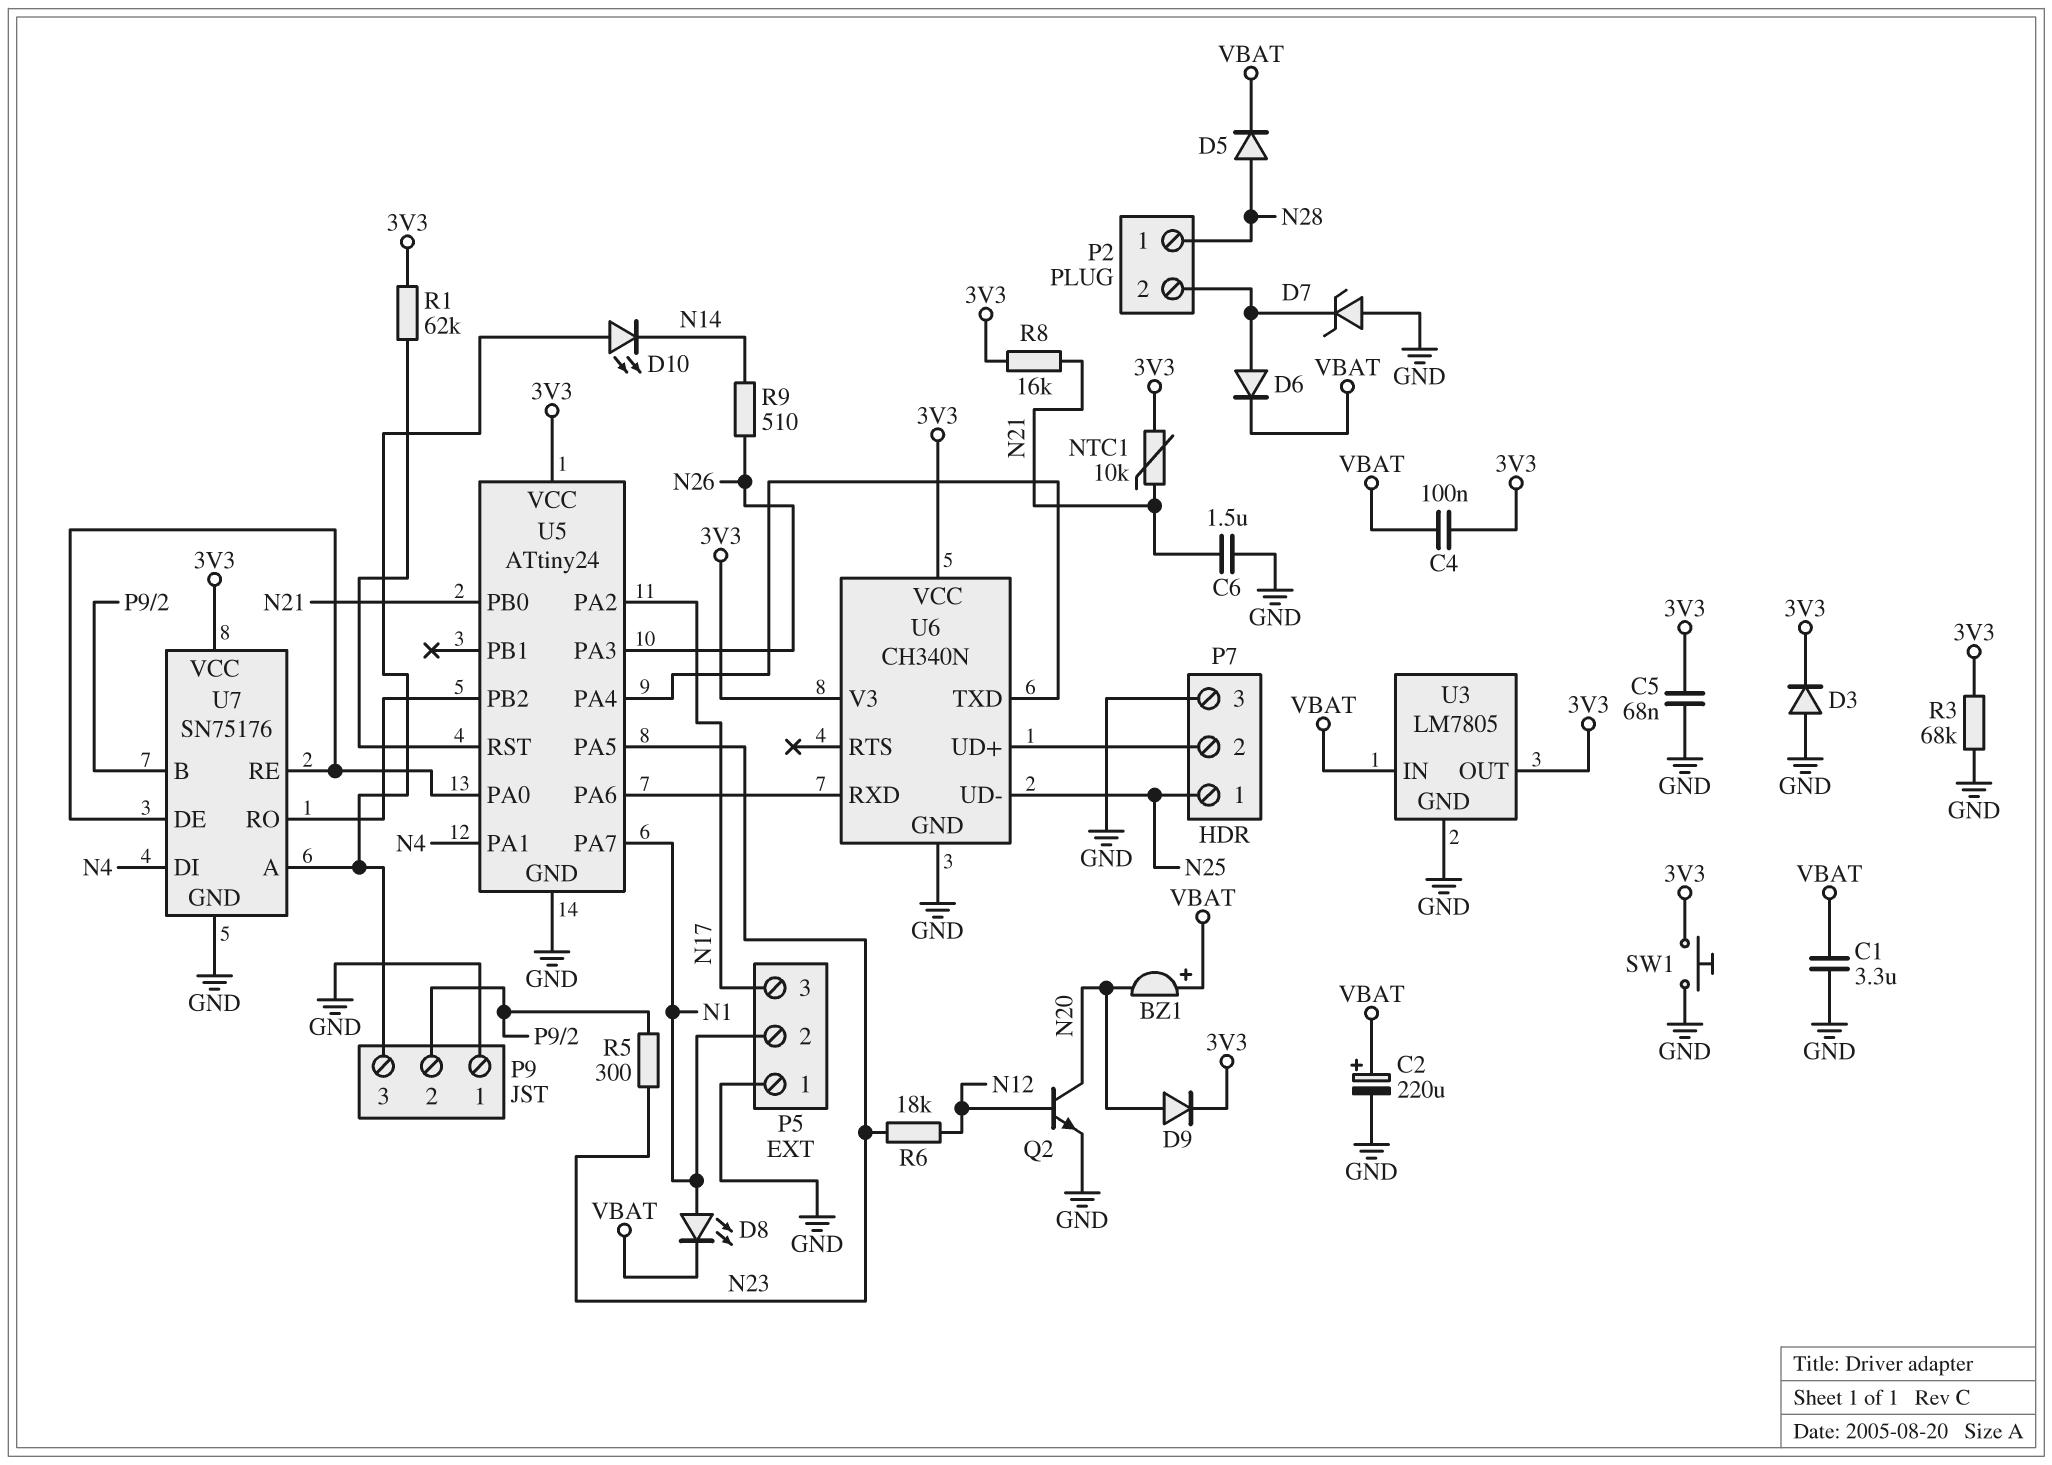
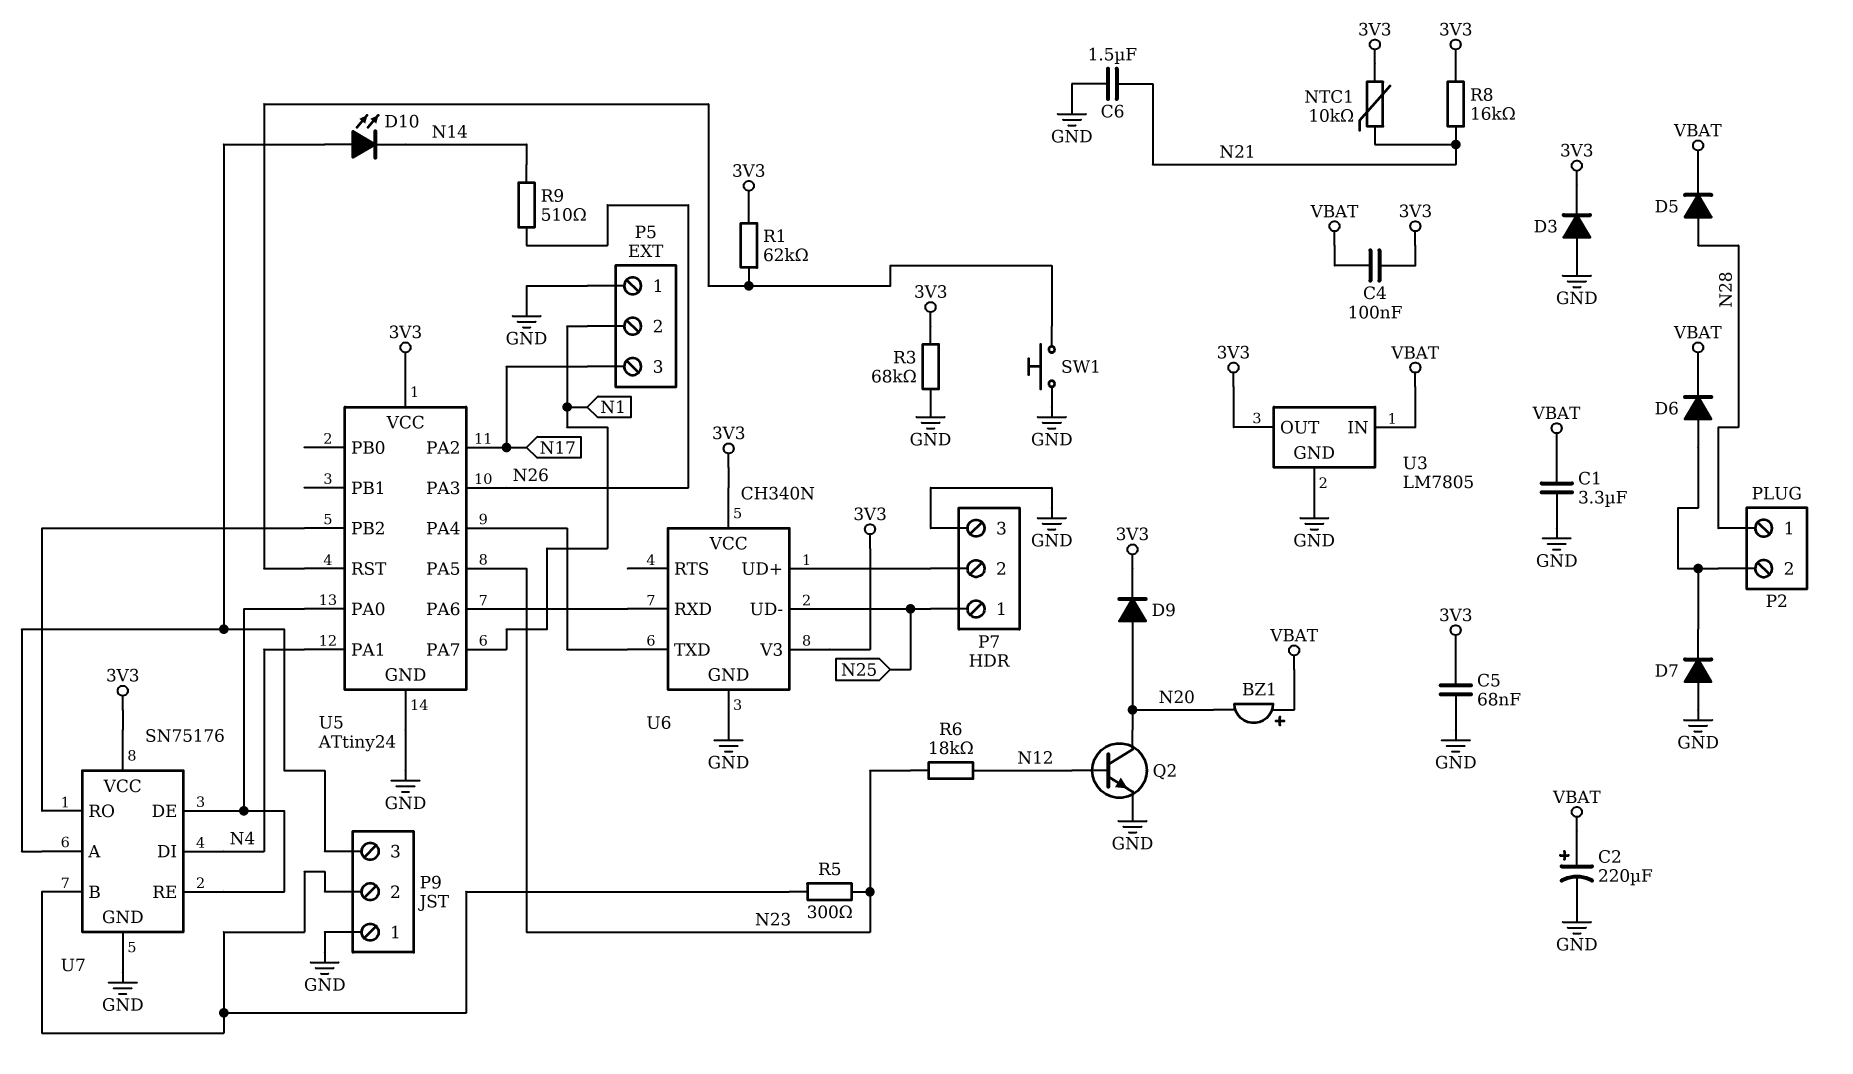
D7: zener (A GND, K P2/2) -> diode (A GND, K P2/2)
D8: LED (A N1, K VBAT) -> none
SW1: button (3V3, GND) -> button (GND, U5/RST)
U5 pin PB0: N21 -> none

